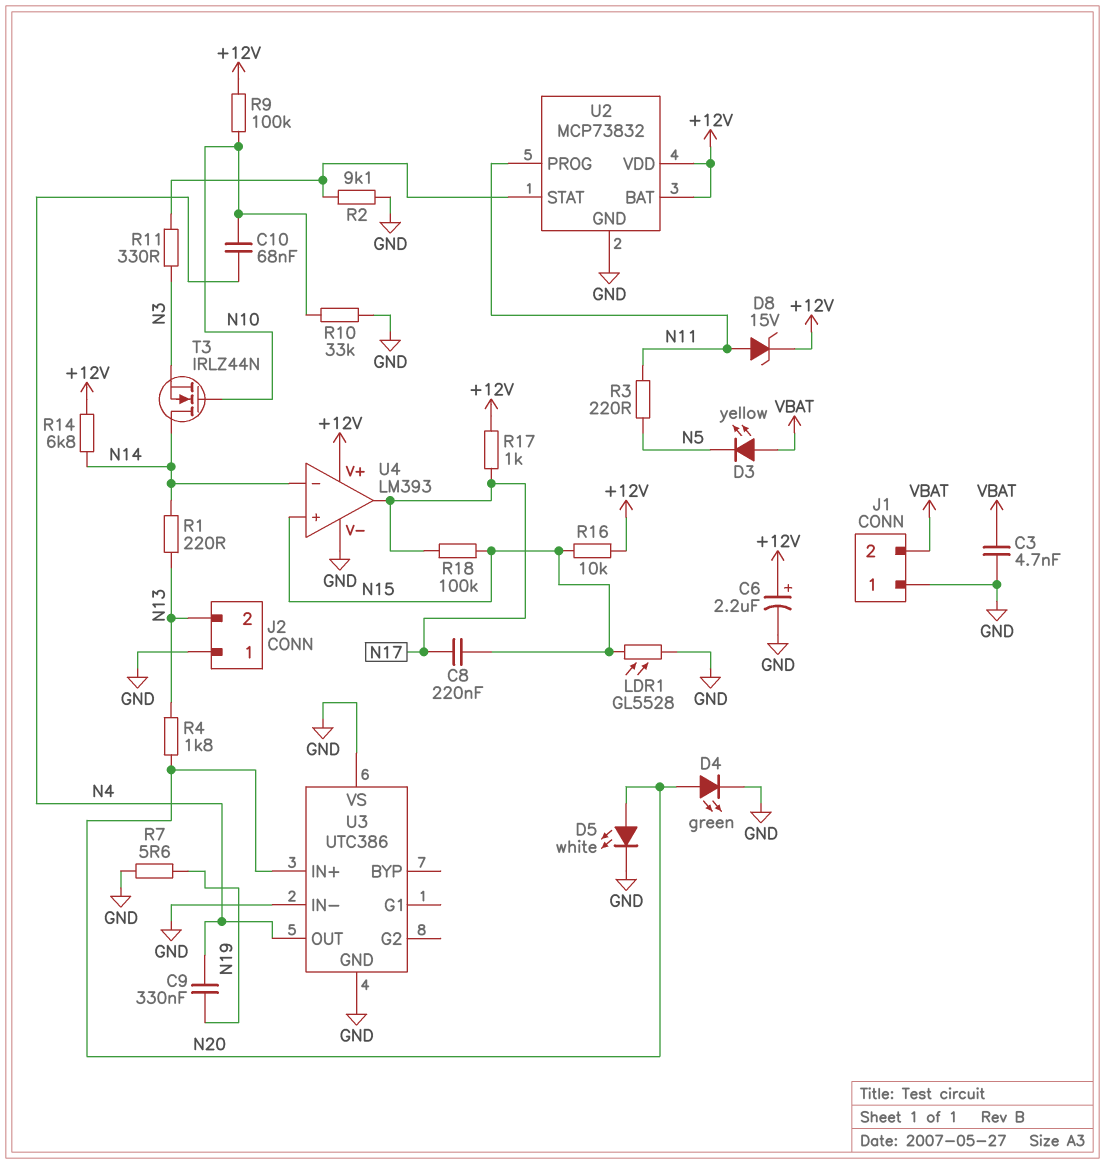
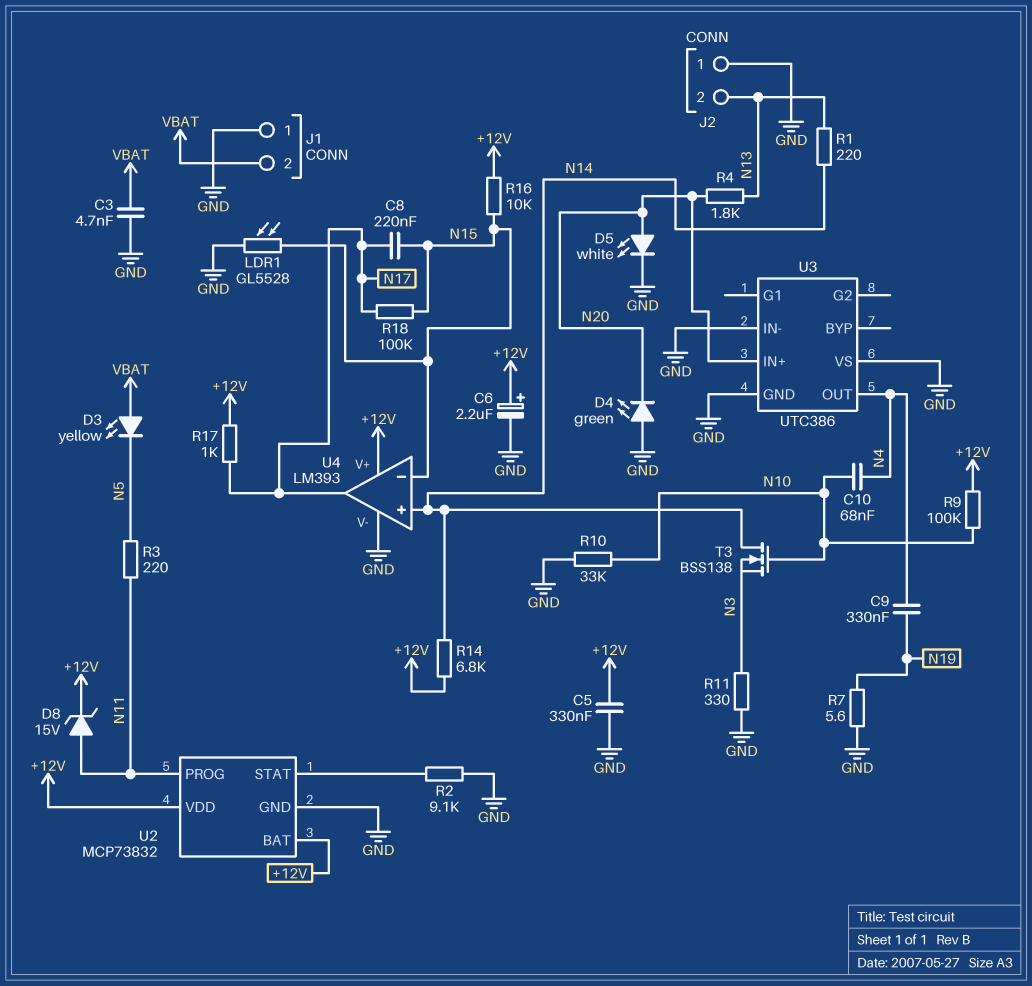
C5: none -> 330nF (+12V, GND)
D4: LED green (A N20, K GND) -> LED green (A GND, K N20)
R11: 330 (N3, U2/STAT) -> 330 (GND, N3)
T3: NMOS IRLZ44N (G N10, D N14, S N3) -> NMOS BSS138 (G N10, D N14, S N3)
U4 pin in+: N15 -> N14
U4 pin in-: N14 -> N15

